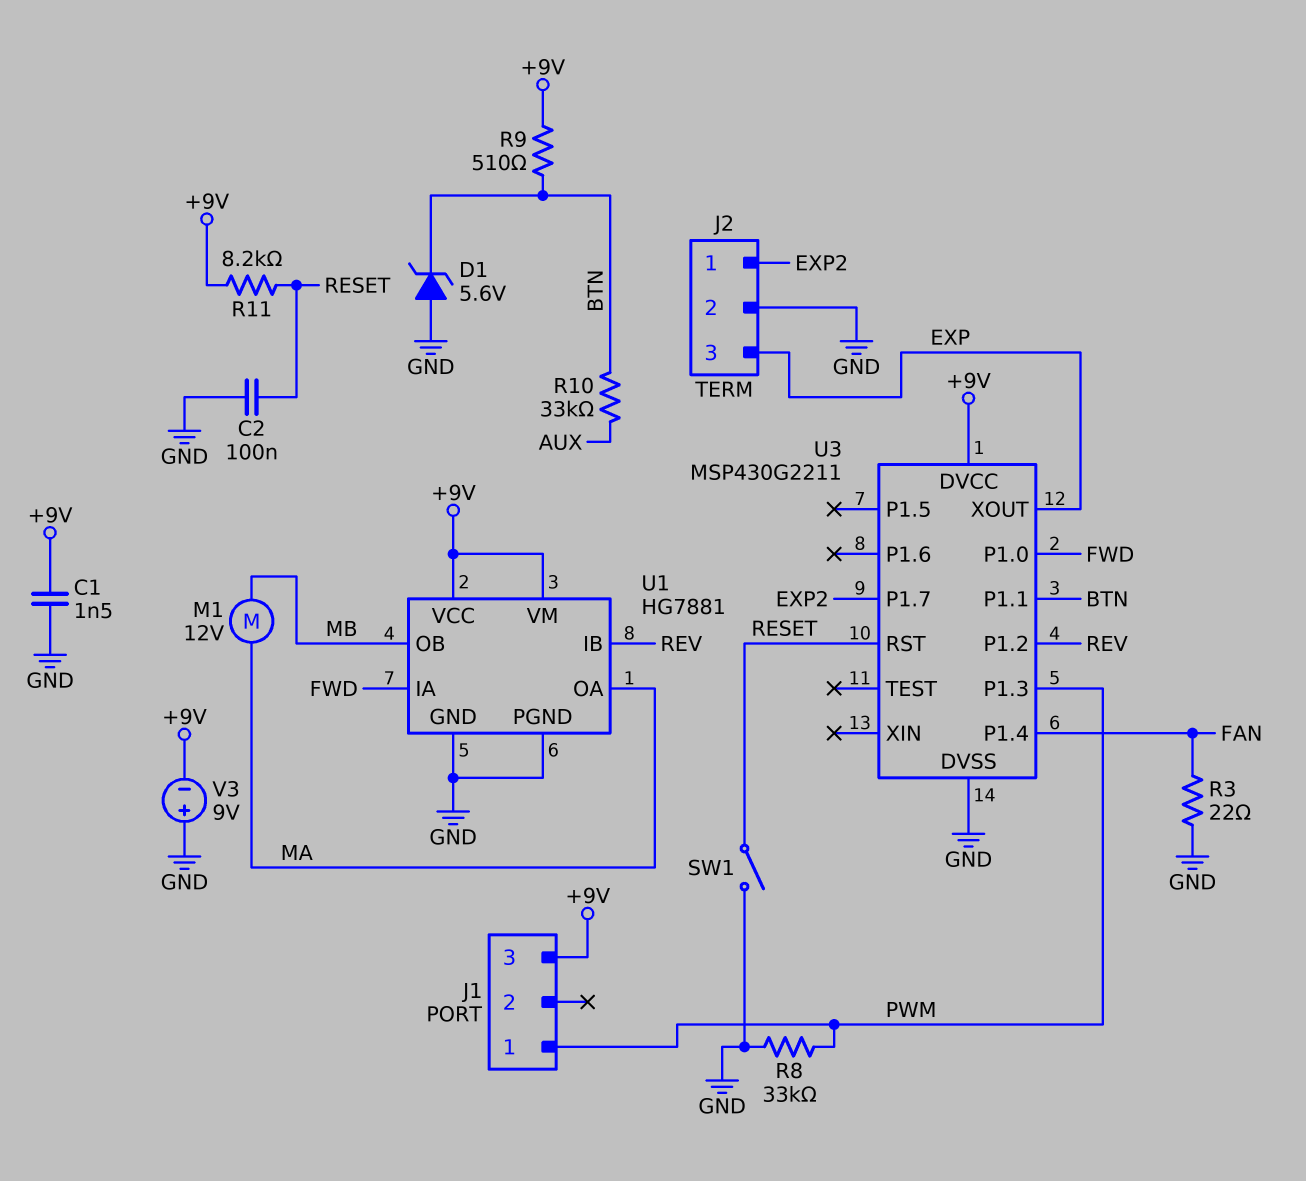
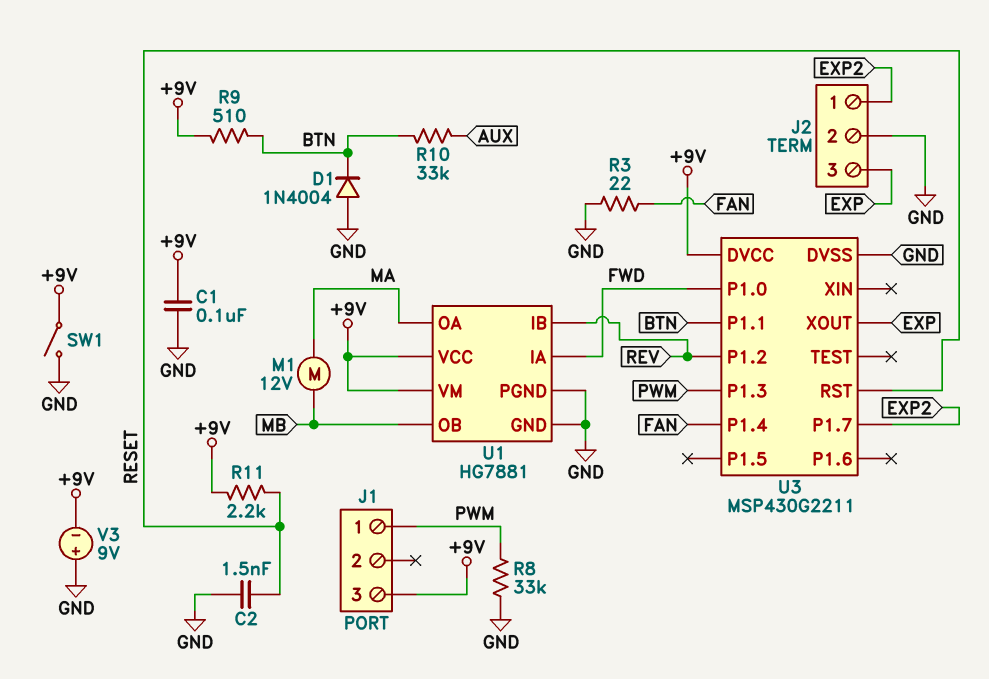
C1: 1.5nF (+9V, GND) -> 100nF (+9V, GND)
C2: 100nF (GND, RESET) -> 1.5nF (GND, RESET)
D1: zener 5.6V (A GND, K BTN) -> diode 1N4004 (A GND, K BTN)
R11: 8.2k (+9V, RESET) -> 2.2k (+9V, RESET)
SW1: switch (GND, RESET) -> switch (+9V, GND)

